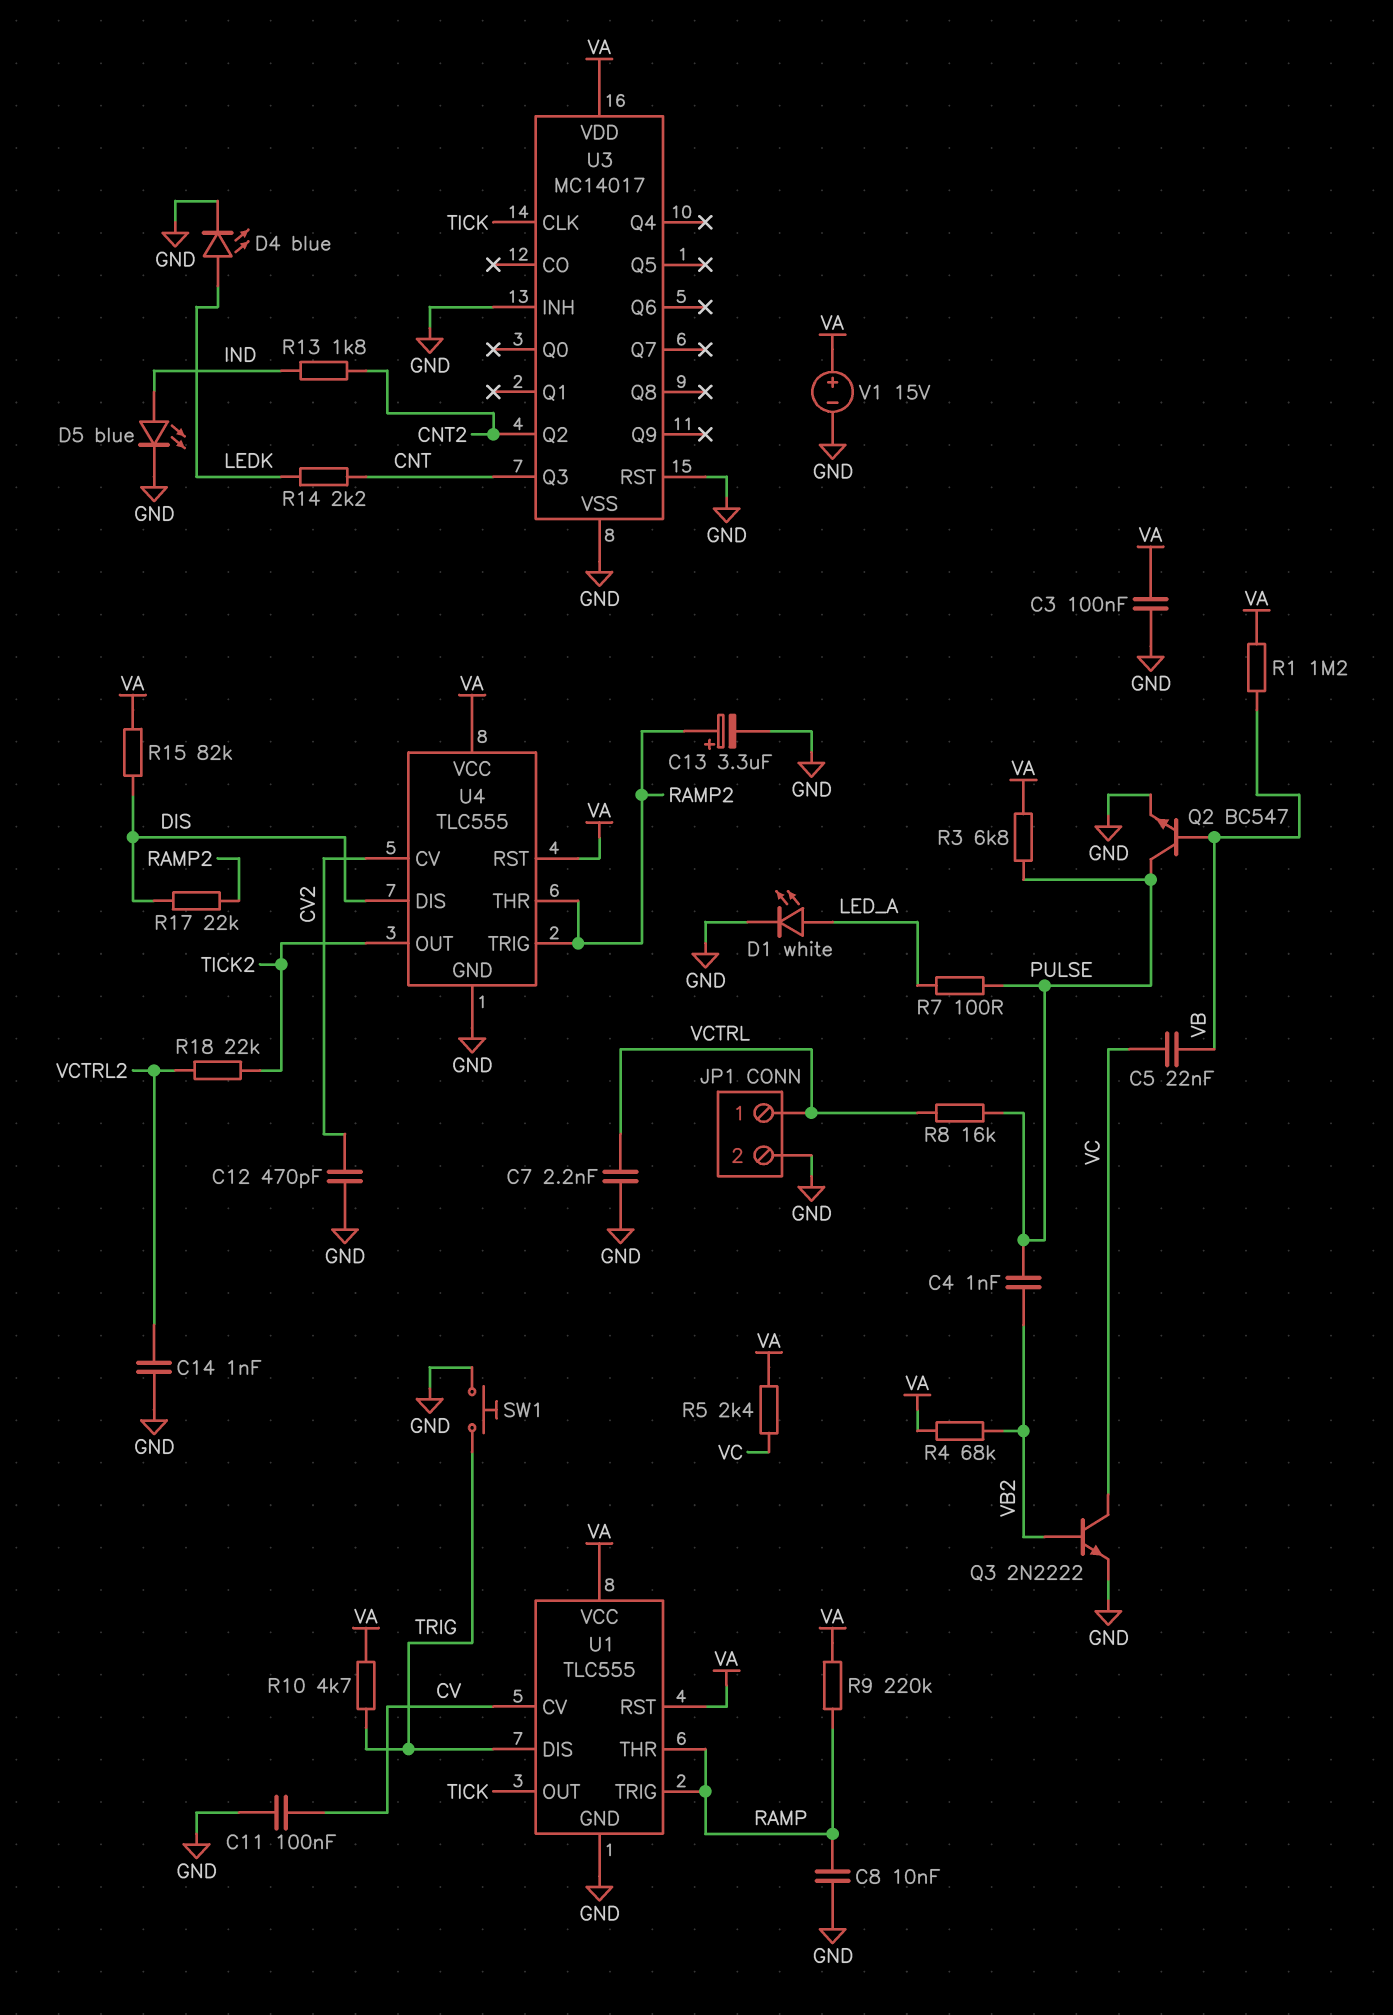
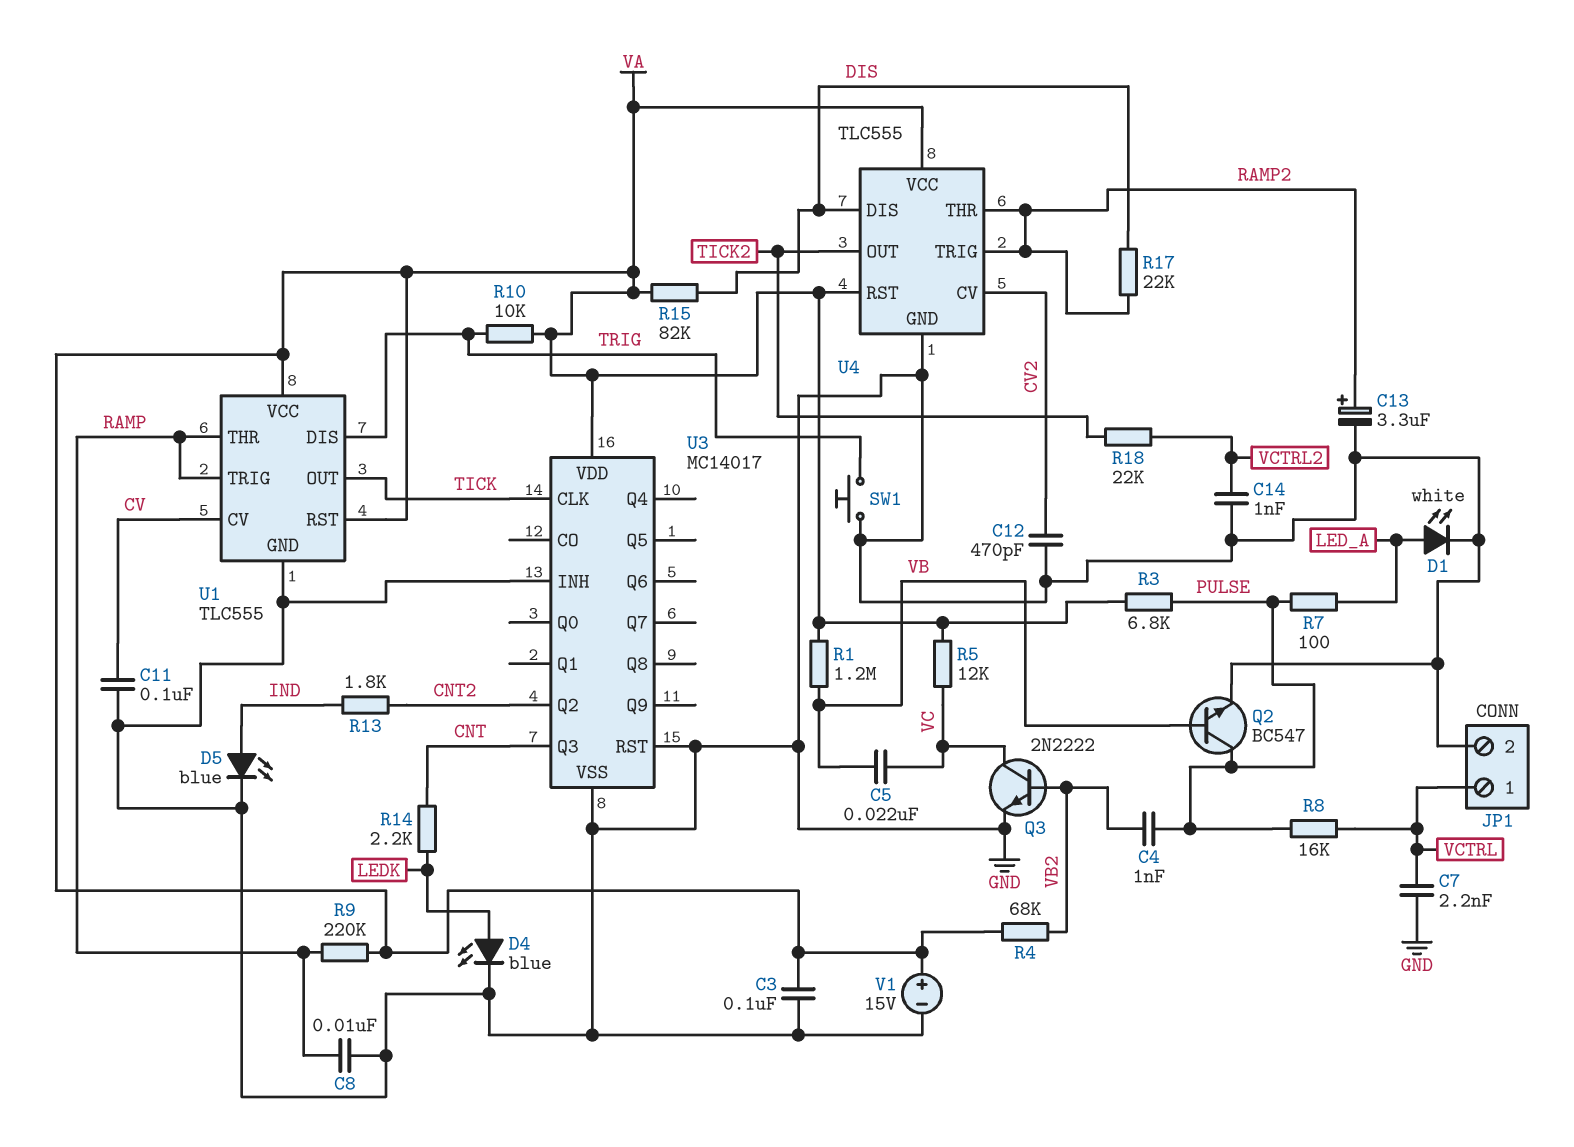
R5: 2.4k (VA, VC) -> 12k (VA, VC)
R10: 4.7k (TRIG, VA) -> 10k (TRIG, VA)

